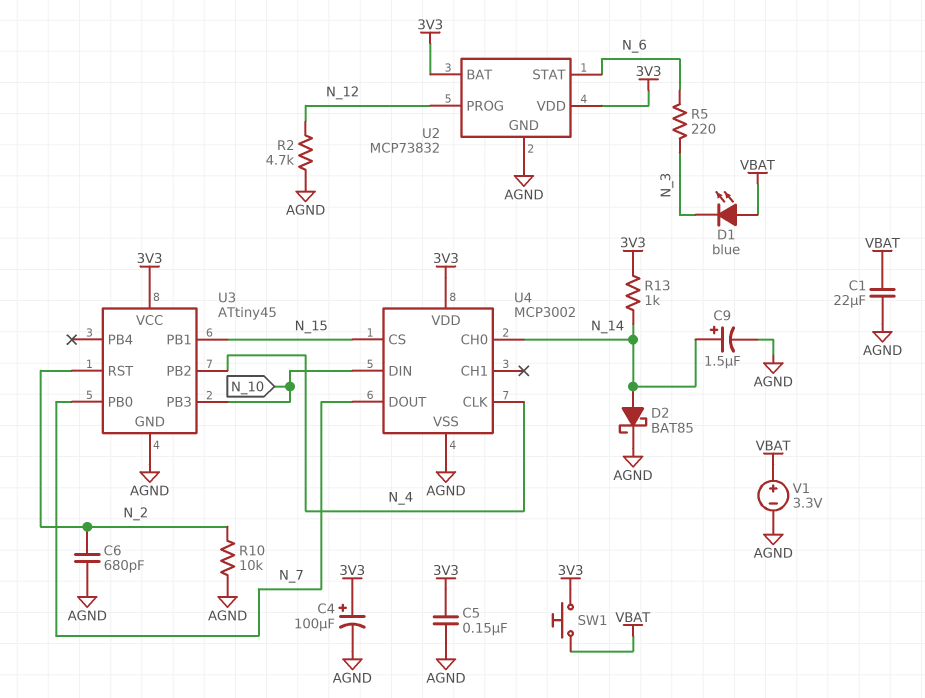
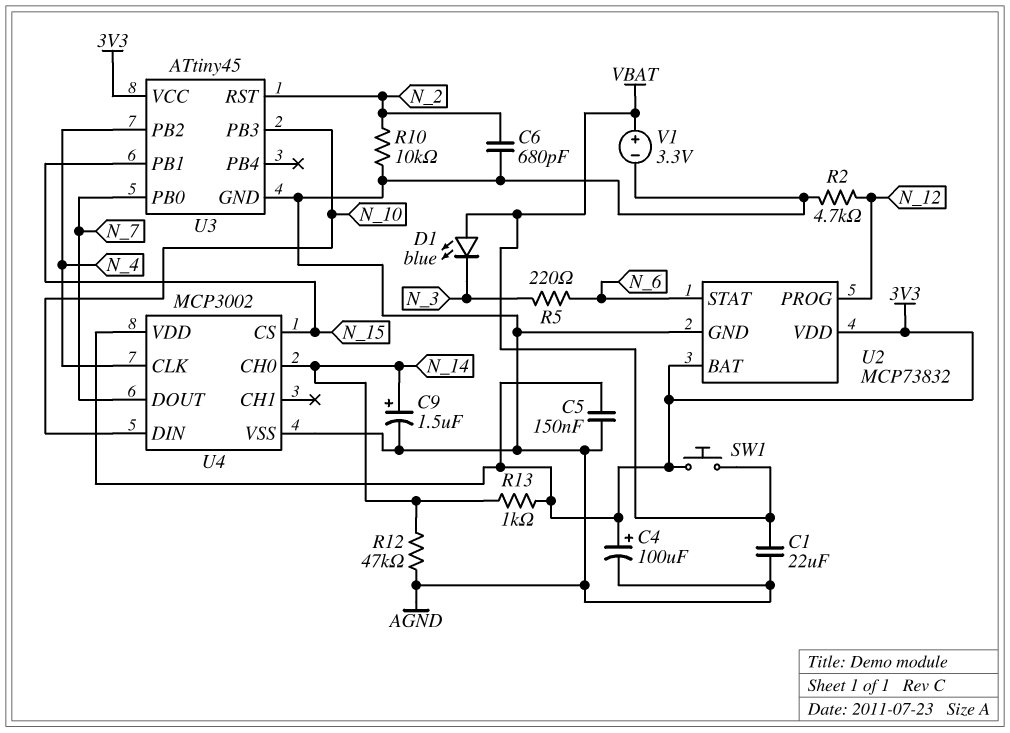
D2: schottky BAT85 (A N_14, K AGND) -> none
R12: none -> 47k (AGND, N_14)

